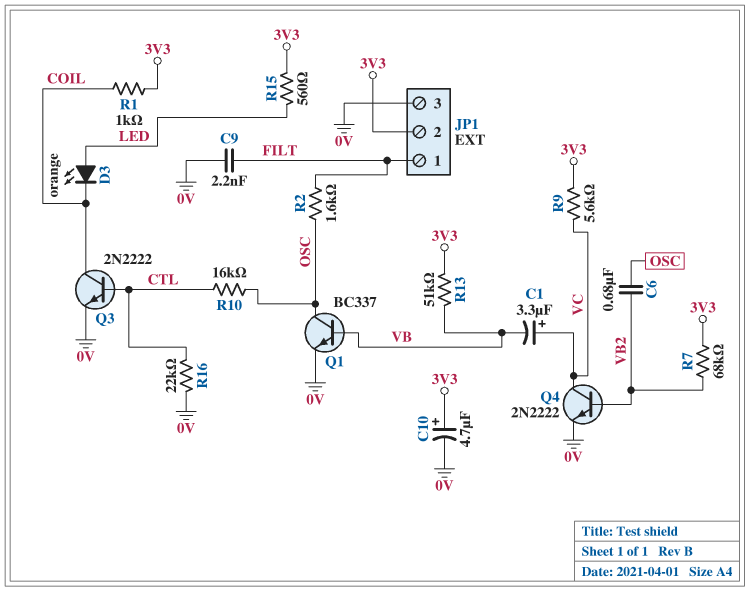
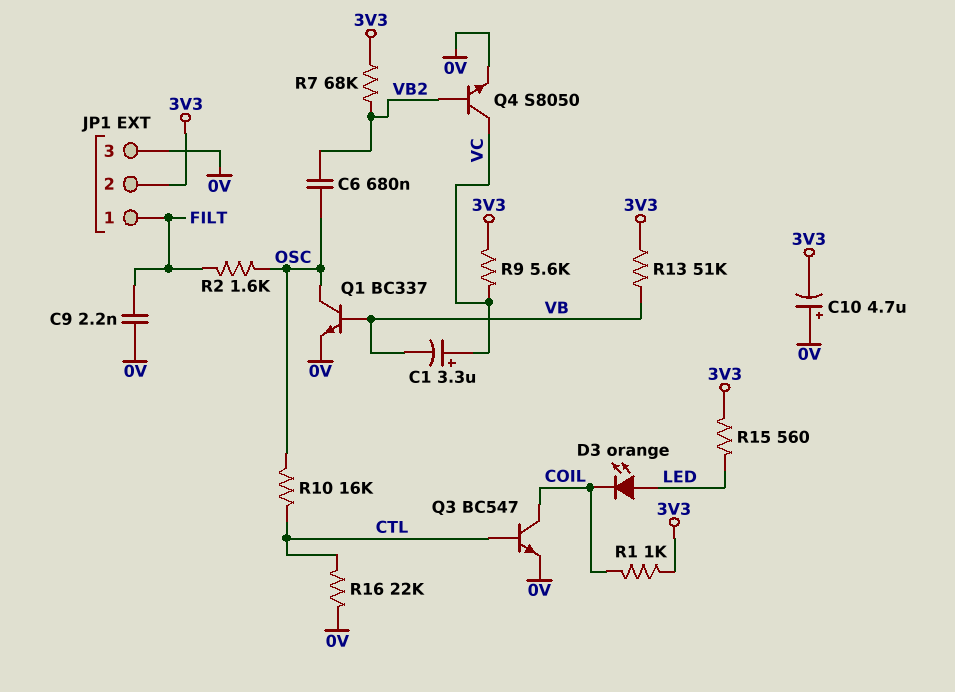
C10: 4.7uF (plus 3V3, minus 0V) -> 4.7uF (plus 0V, minus 3V3)
Q3: NPN 2N2222 (B CTL, C COIL, E 0V) -> NPN BC547 (B CTL, C COIL, E 0V)
Q4: NPN 2N2222 (B VB2, C VC, E 0V) -> NPN S8050 (B VB2, C VC, E 0V)

